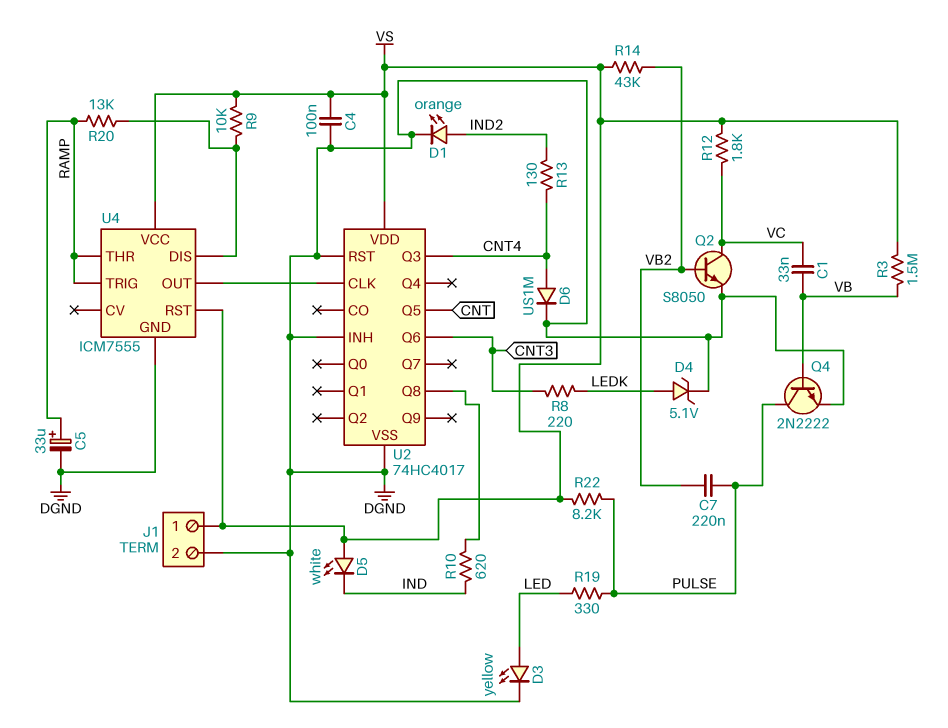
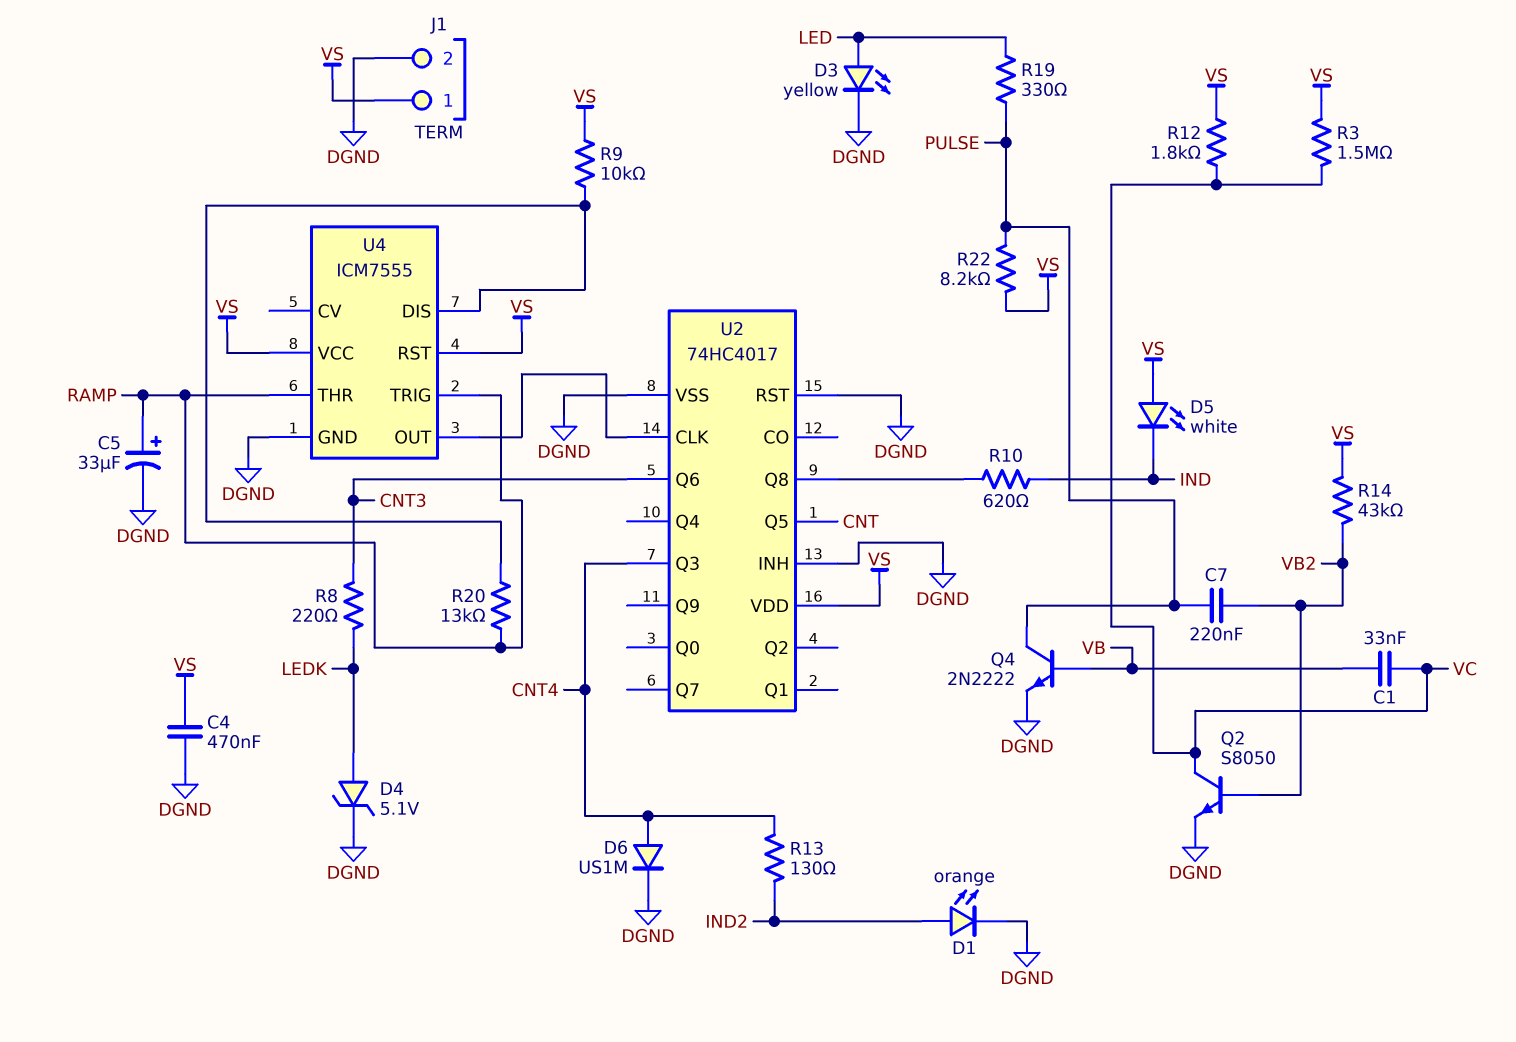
C4: 100nF (DGND, VS) -> 470nF (DGND, VS)
R3: 1.5M (VB, VS) -> 1.5M (VC, VS)

